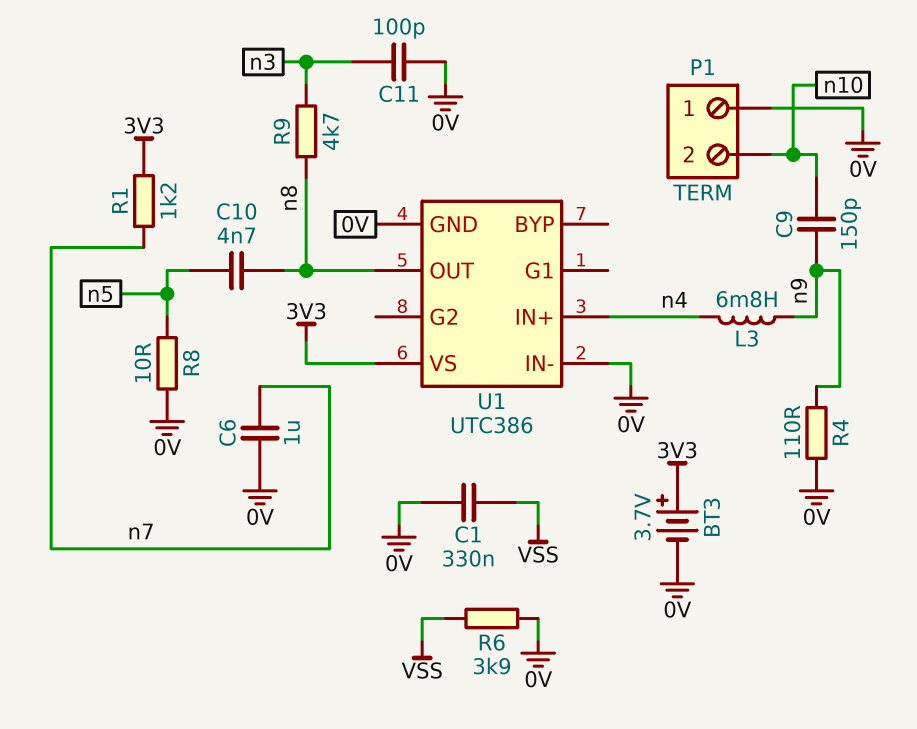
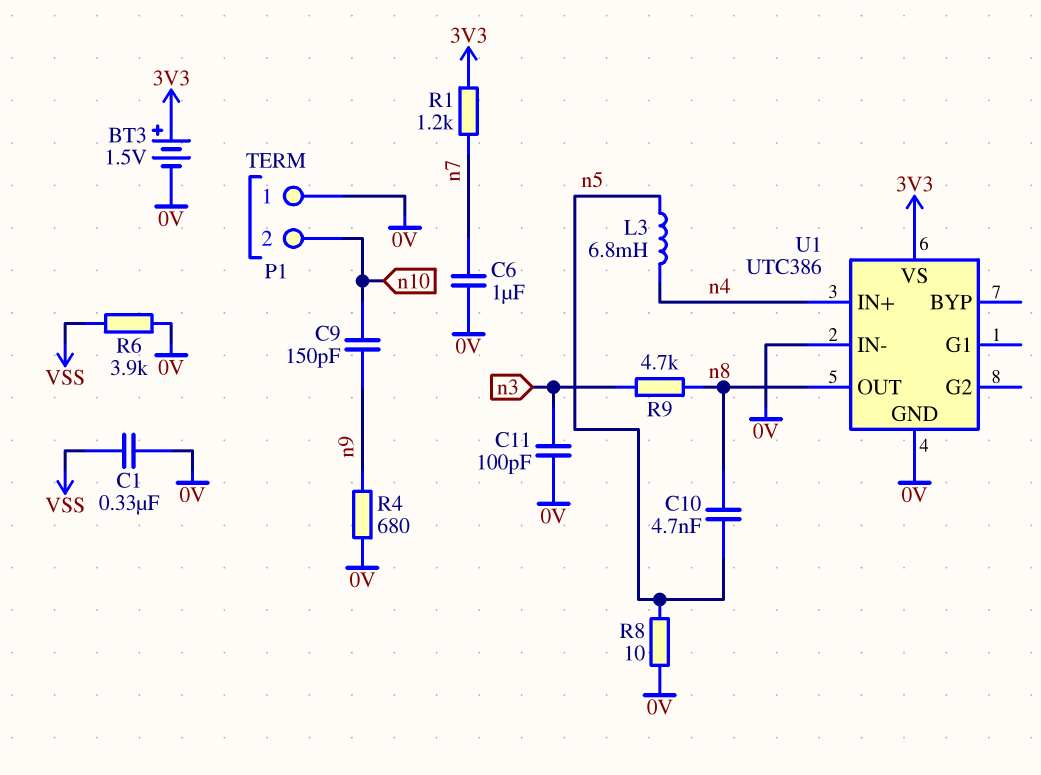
BT3: 3.7V (plus 3V3, minus 0V) -> 1.5V (plus 3V3, minus 0V)
L3: 6.8mH (n4, n9) -> 6.8mH (n4, n5)
R4: 110 (0V, n9) -> 680 (0V, n9)

